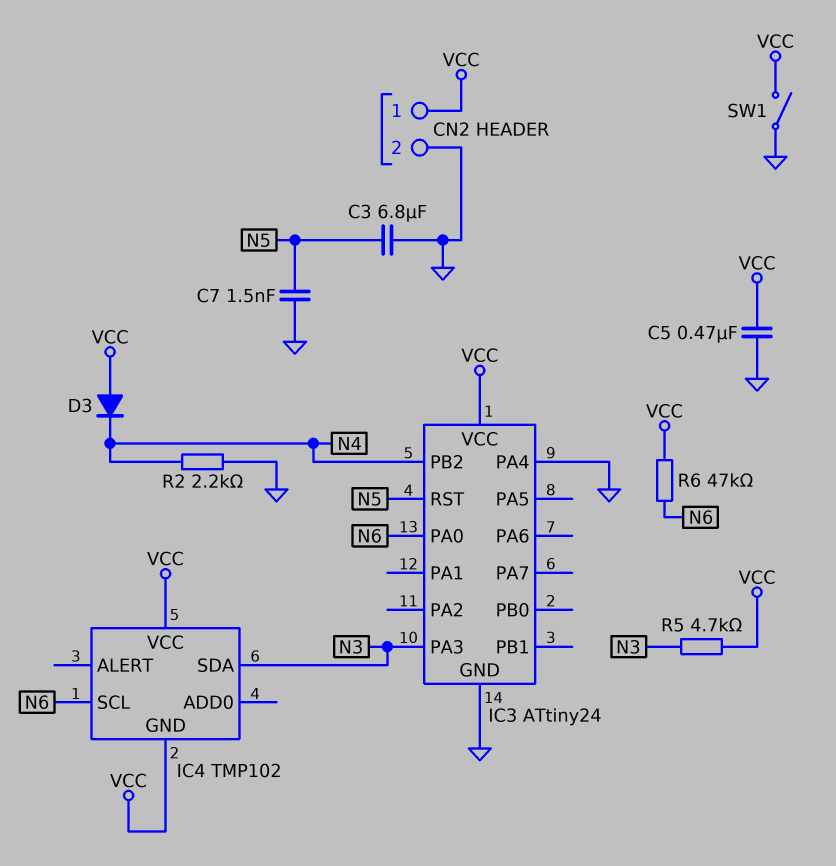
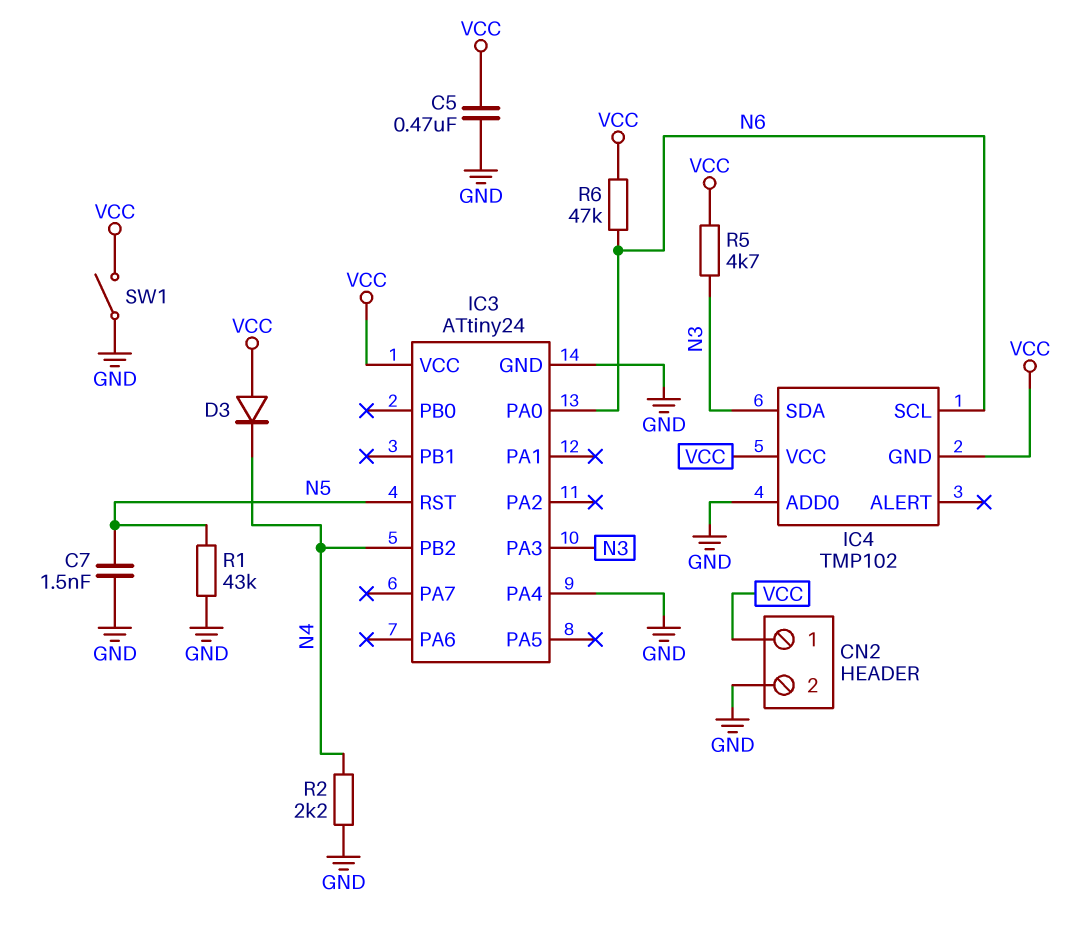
C3: 6.8uF (GND, N5) -> none
IC4 pin ADD0: none -> GND
R1: none -> 43k (GND, N5)

